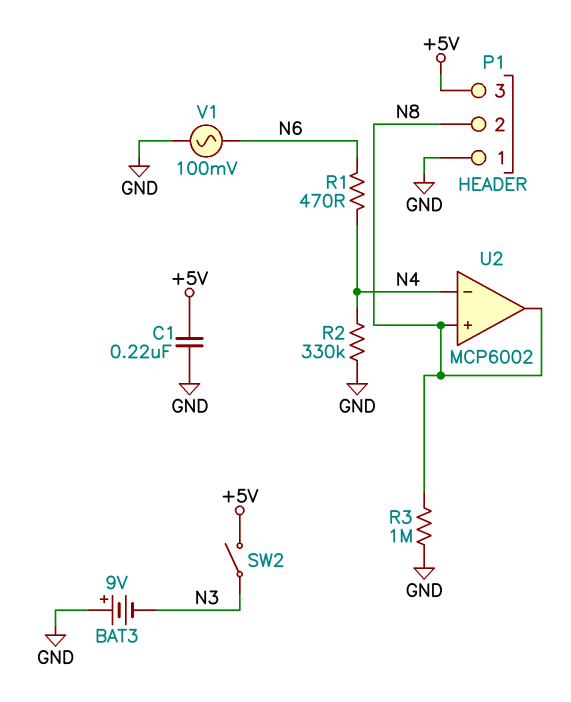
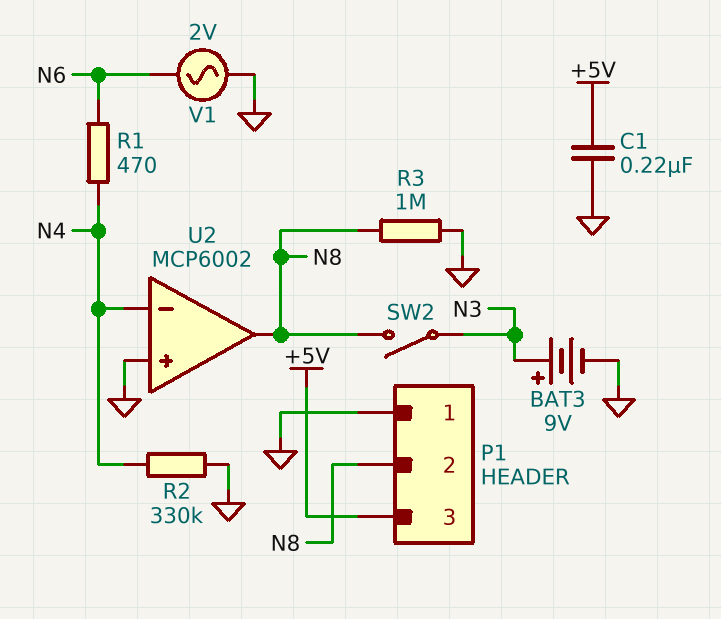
BAT3: 9V (plus GND, minus N3) -> 9V (plus N3, minus GND)
SW2: switch (+5V, N3) -> switch (N3, N8)
U2 pin in+: N8 -> GND
V1: AC 100mV (GND, N6) -> AC 2V (GND, N6)

